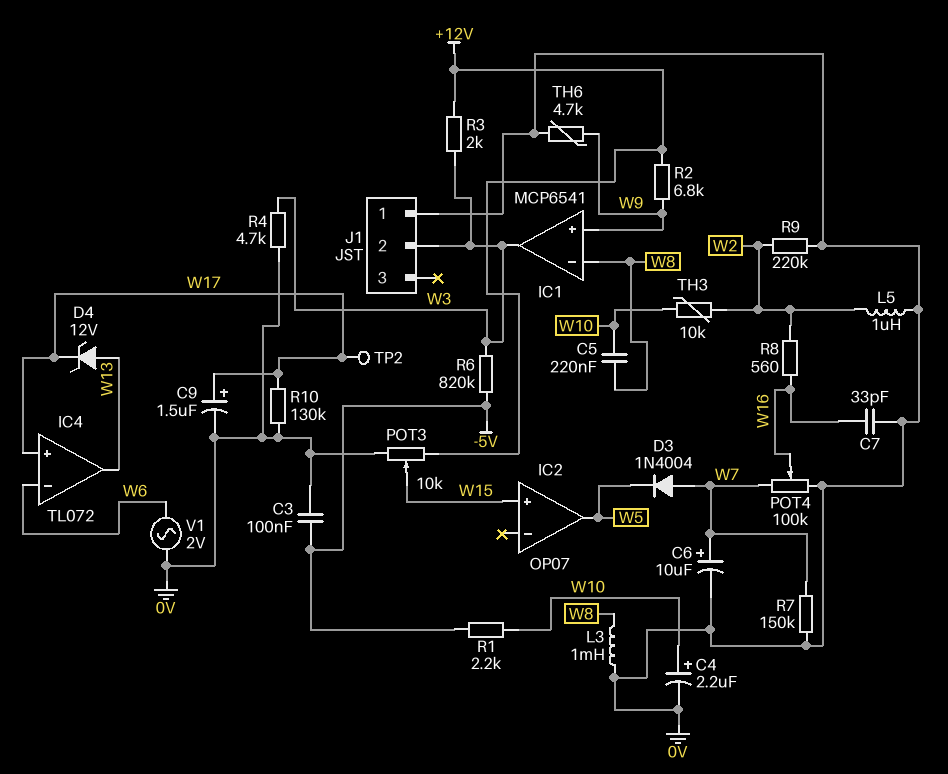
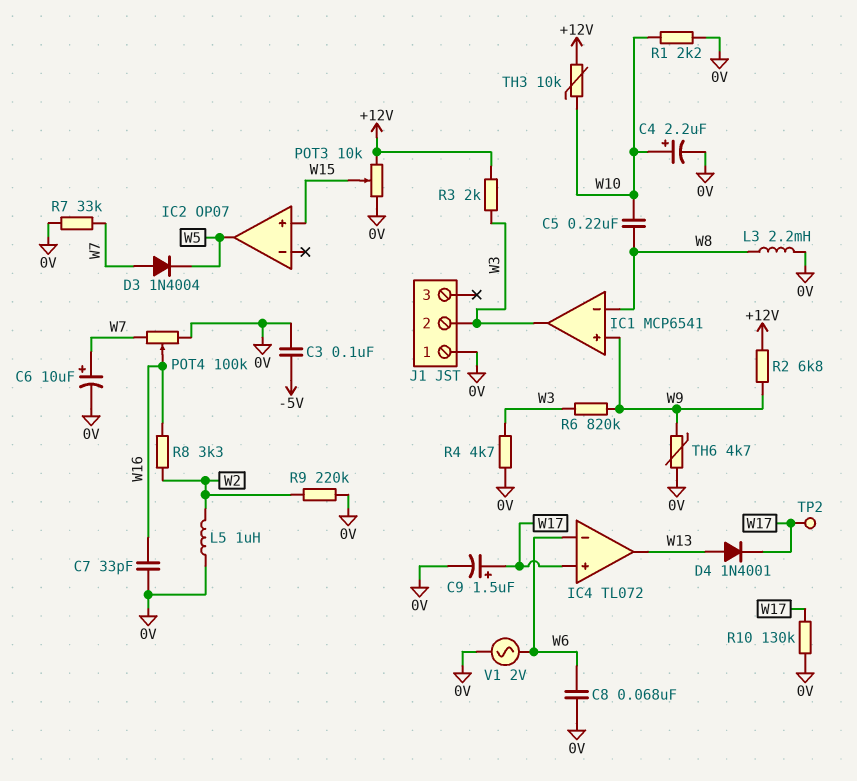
C8: none -> 68nF (0V, W6)
D4: zener 12V (A W13, K W17) -> diode 1N4001 (A W13, K W17)
L3: 1mH (0V, W8) -> 2.2mH (0V, W8)
R1: 2.2k (-5V, W10) -> 2.2k (0V, W10)
R6: 820k (-5V, W3) -> 820k (W3, W9)
R7: 150k (0V, W7) -> 33k (0V, W7)
R8: 560 (W2, W16) -> 3.3k (W2, W16)
TH3: 10k (W2, W10) -> 10k (+12V, W10)

